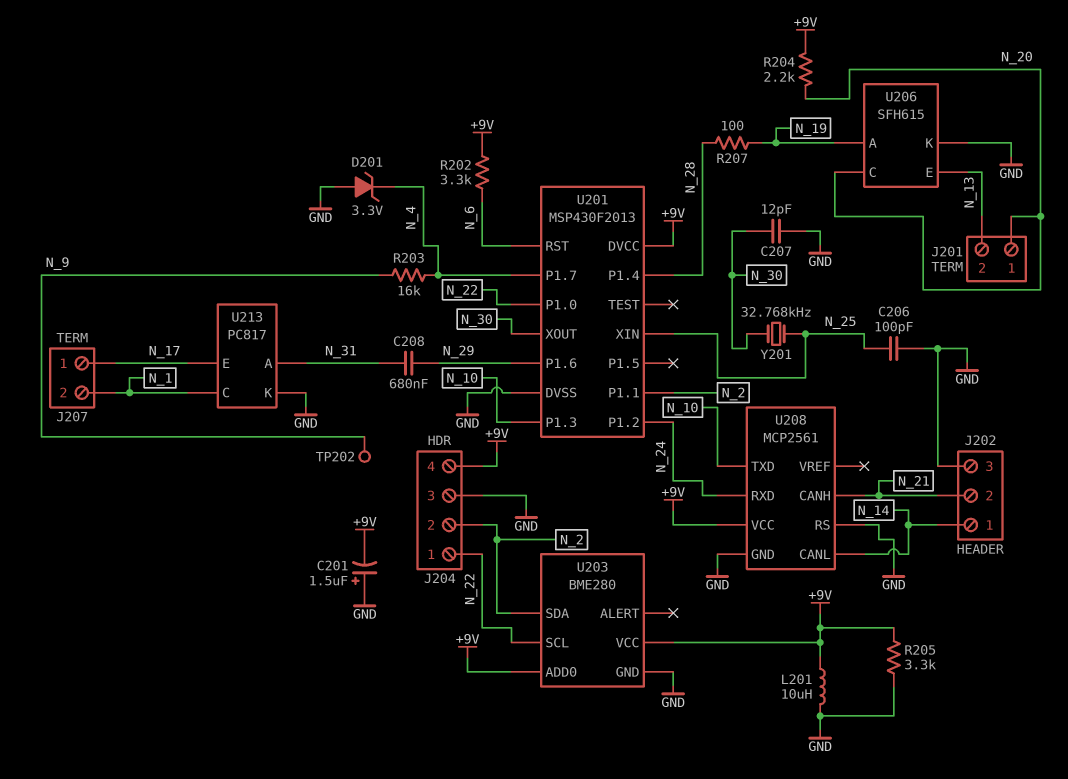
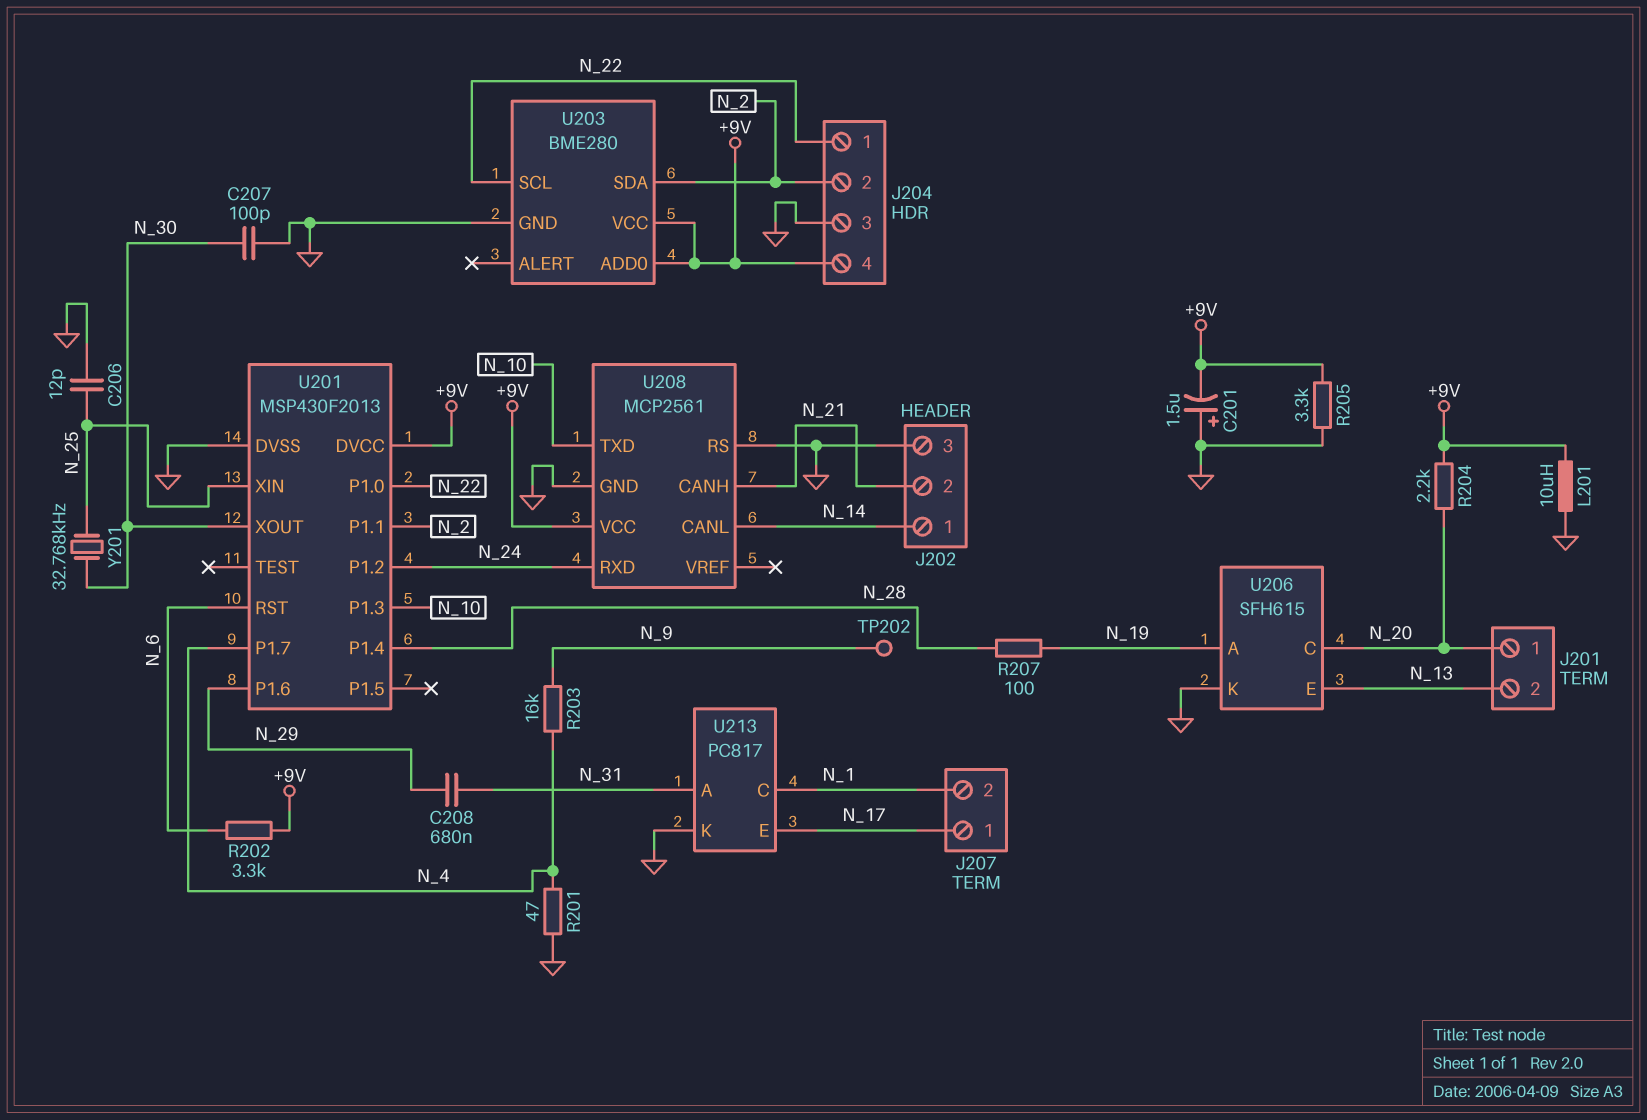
C206: 100pF (GND, N_25) -> 12pF (GND, N_25)
C207: 12pF (GND, N_30) -> 100pF (GND, N_30)
D201: zener 3.3V (A GND, K N_4) -> none
R201: none -> 47 (GND, N_4)

